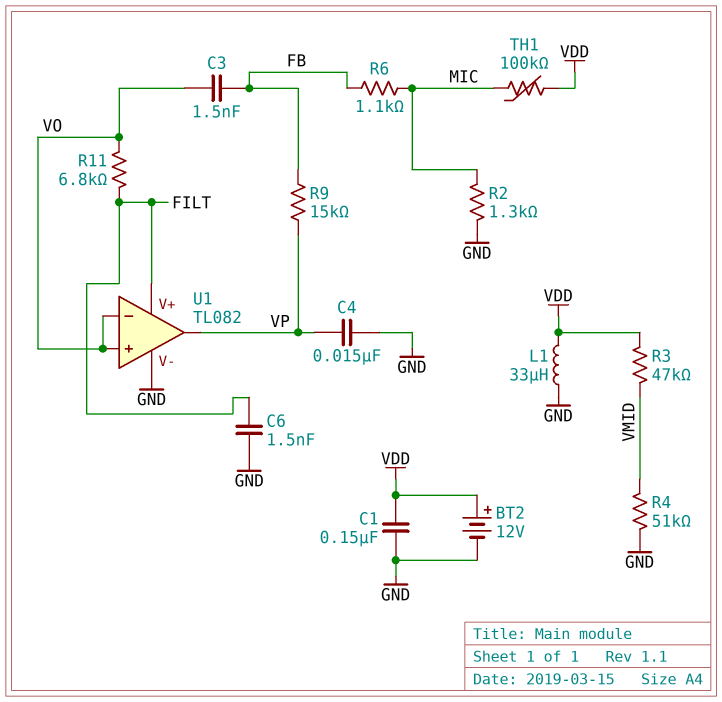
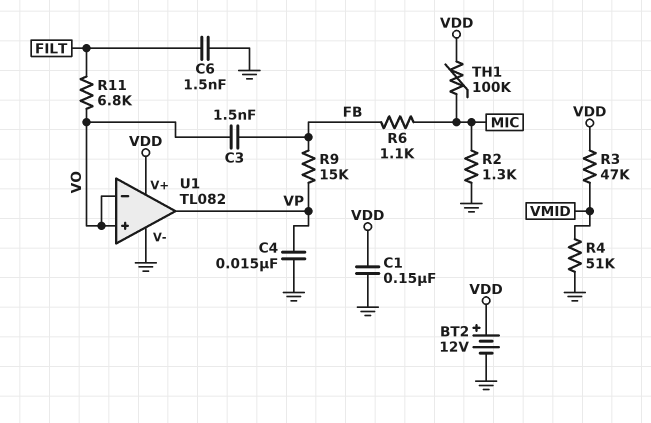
L1: 33uH (GND, VDD) -> none
U1 pin V+: FILT -> VDD

